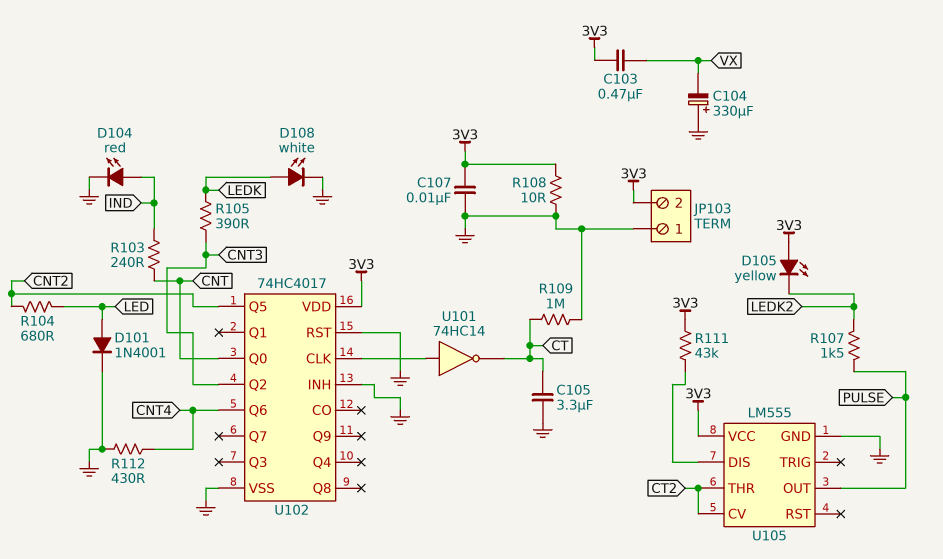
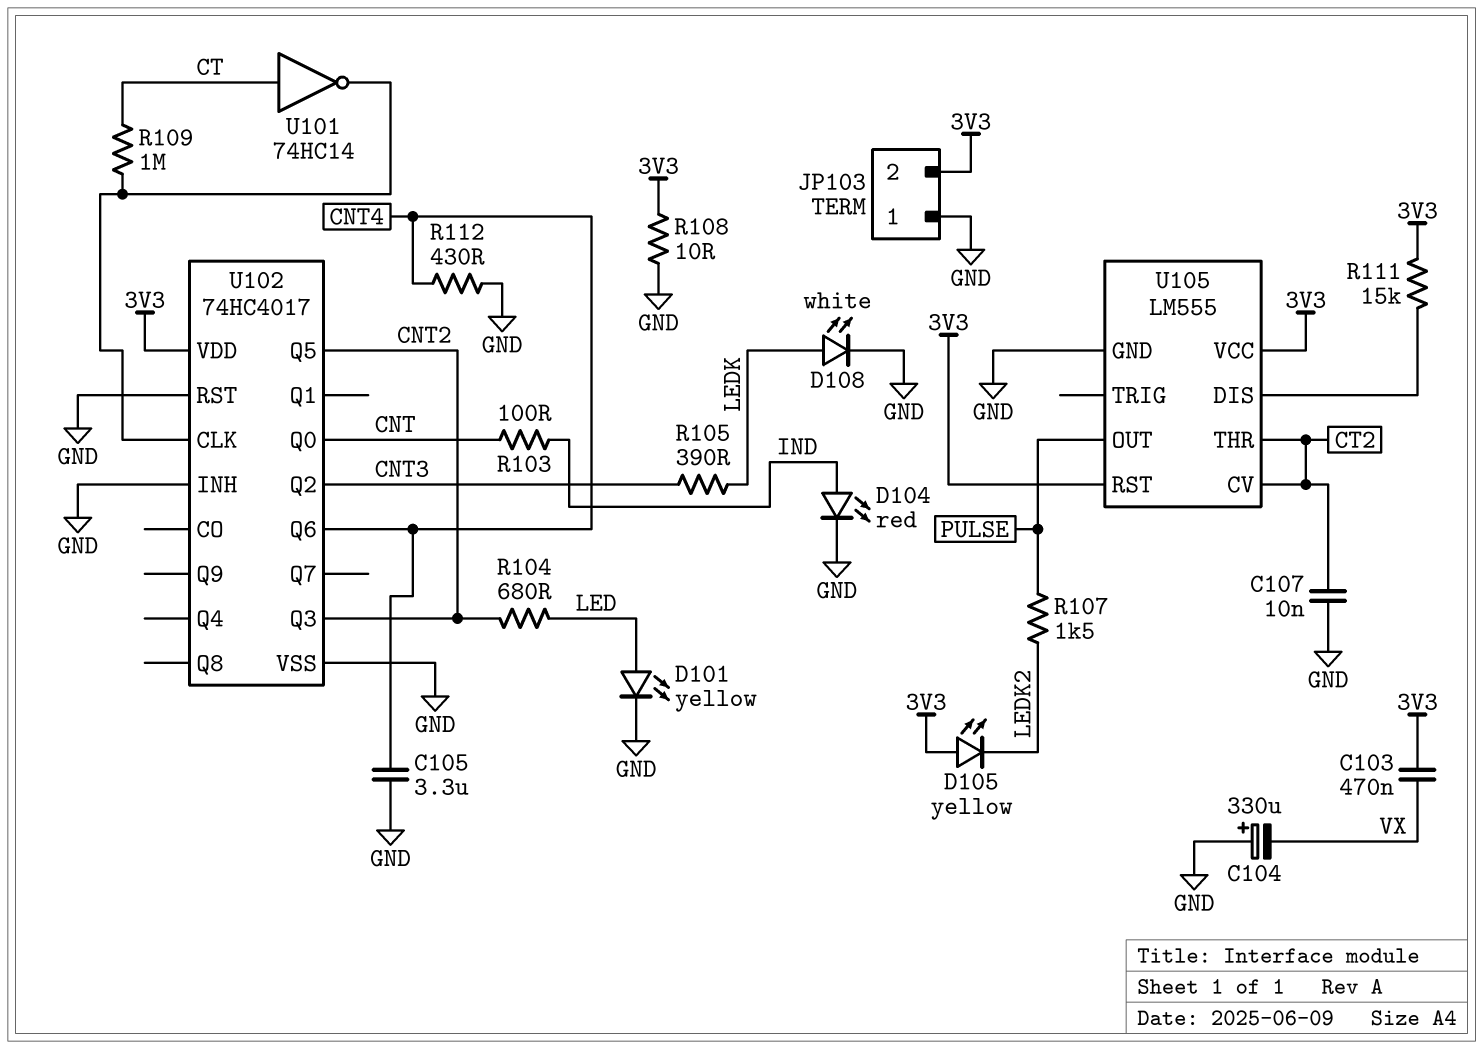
C105: 3.3uF (CT, GND) -> 3.3uF (CNT4, GND)
C107: 10nF (3V3, GND) -> 10nF (CT2, GND)
D101: diode 1N4001 (A LED, K GND) -> LED yellow (A LED, K GND)
R103: 240 (CNT, IND) -> 100 (CNT, IND)
R109: 1M (CT, GND) -> 1M (CT, U102/CLK)
R111: 43k (3V3, U105/DIS) -> 15k (3V3, U105/DIS)
U101: NOT 74HC14 (in U102/CLK, out CT) -> NOT 74HC14 (in CT, out U102/CLK)
U102 pin Q3: none -> CNT2
U105 pin RST: none -> 3V3

